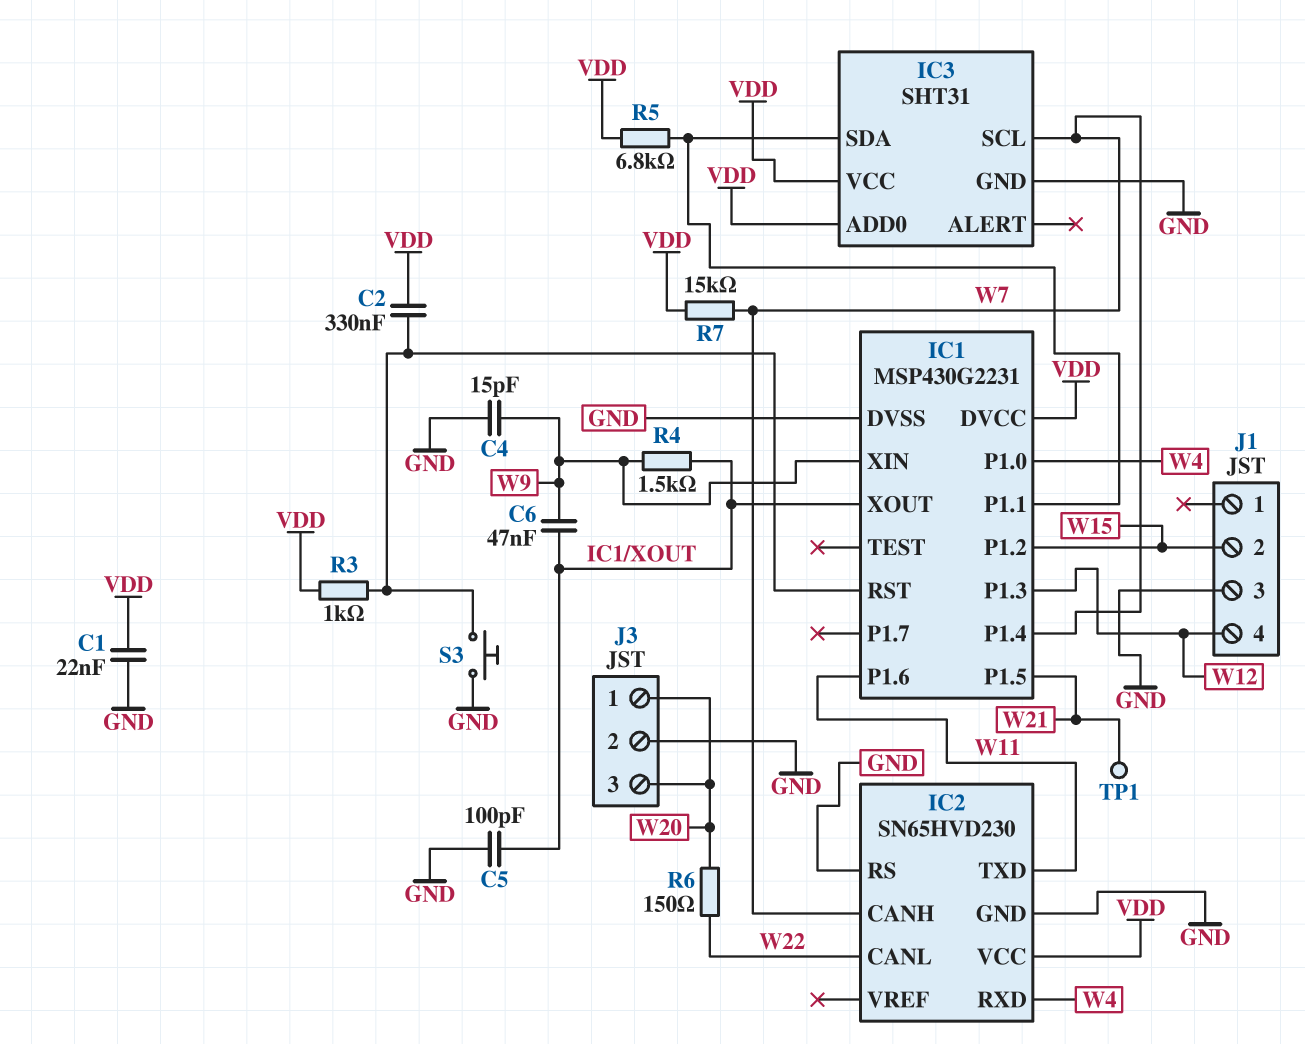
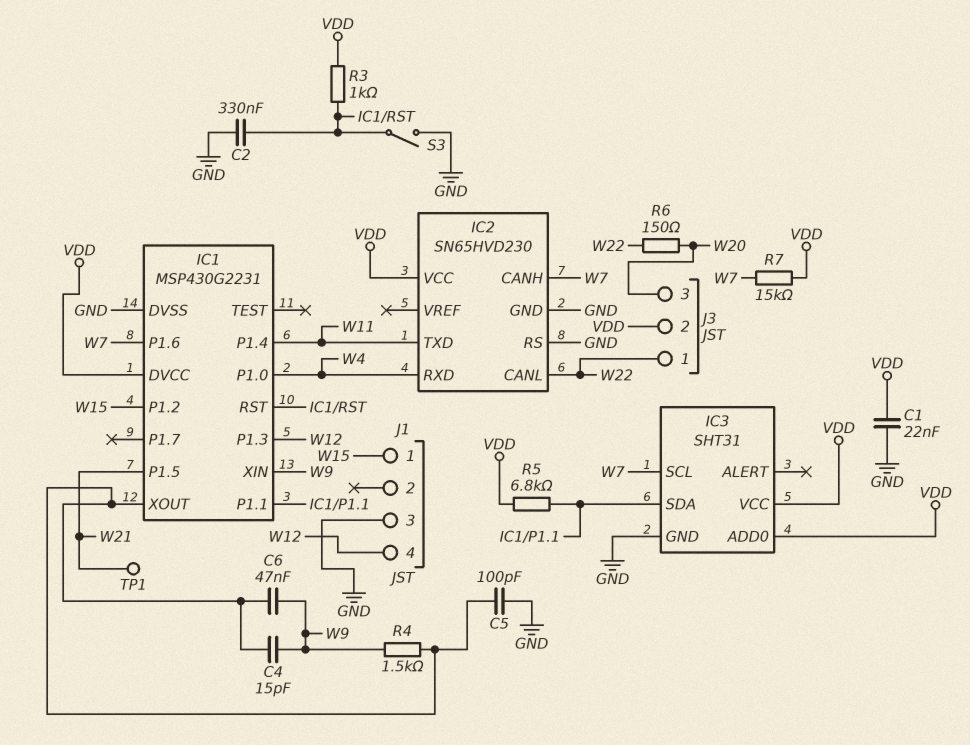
C2: 330nF (IC1/RST, VDD) -> 330nF (GND, IC1/RST)
C4: 15pF (GND, W9) -> 15pF (IC1/XOUT, W9)
IC1 pin P1.4: W7 -> W11
IC1 pin P1.6: W11 -> W7
J1 pin 1: none -> W15
J1 pin 2: W15 -> none
J3 pin 1: W20 -> W22
J3 pin 2: GND -> VDD
S3: button (GND, IC1/RST) -> switch (GND, IC1/RST)

